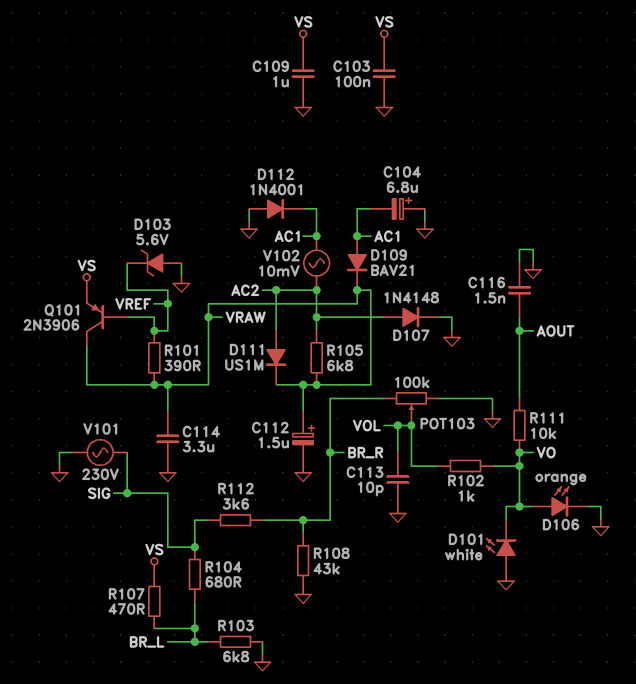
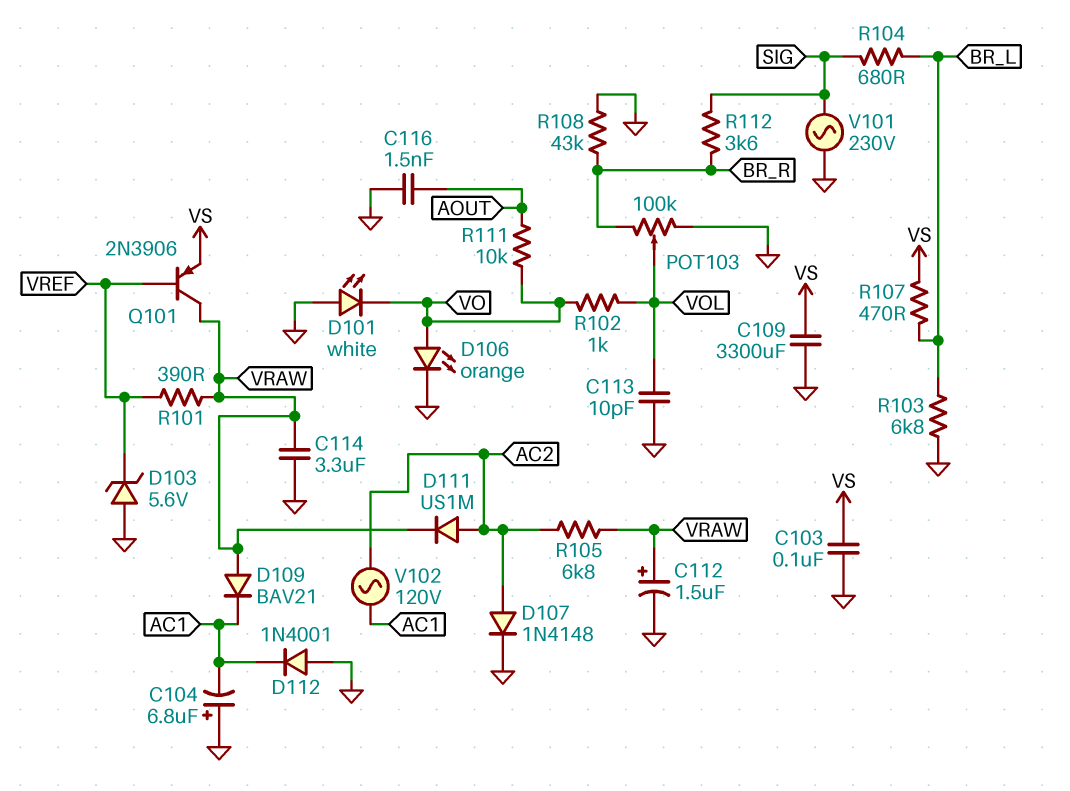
C109: 1uF (GND, VS) -> 3300uF (GND, VS)
D109: diode BAV21 (A AC1, K VRAW) -> diode BAV21 (A VRAW, K AC1)
V102: AC 10mV (AC1, AC2) -> AC 120V (AC1, AC2)

